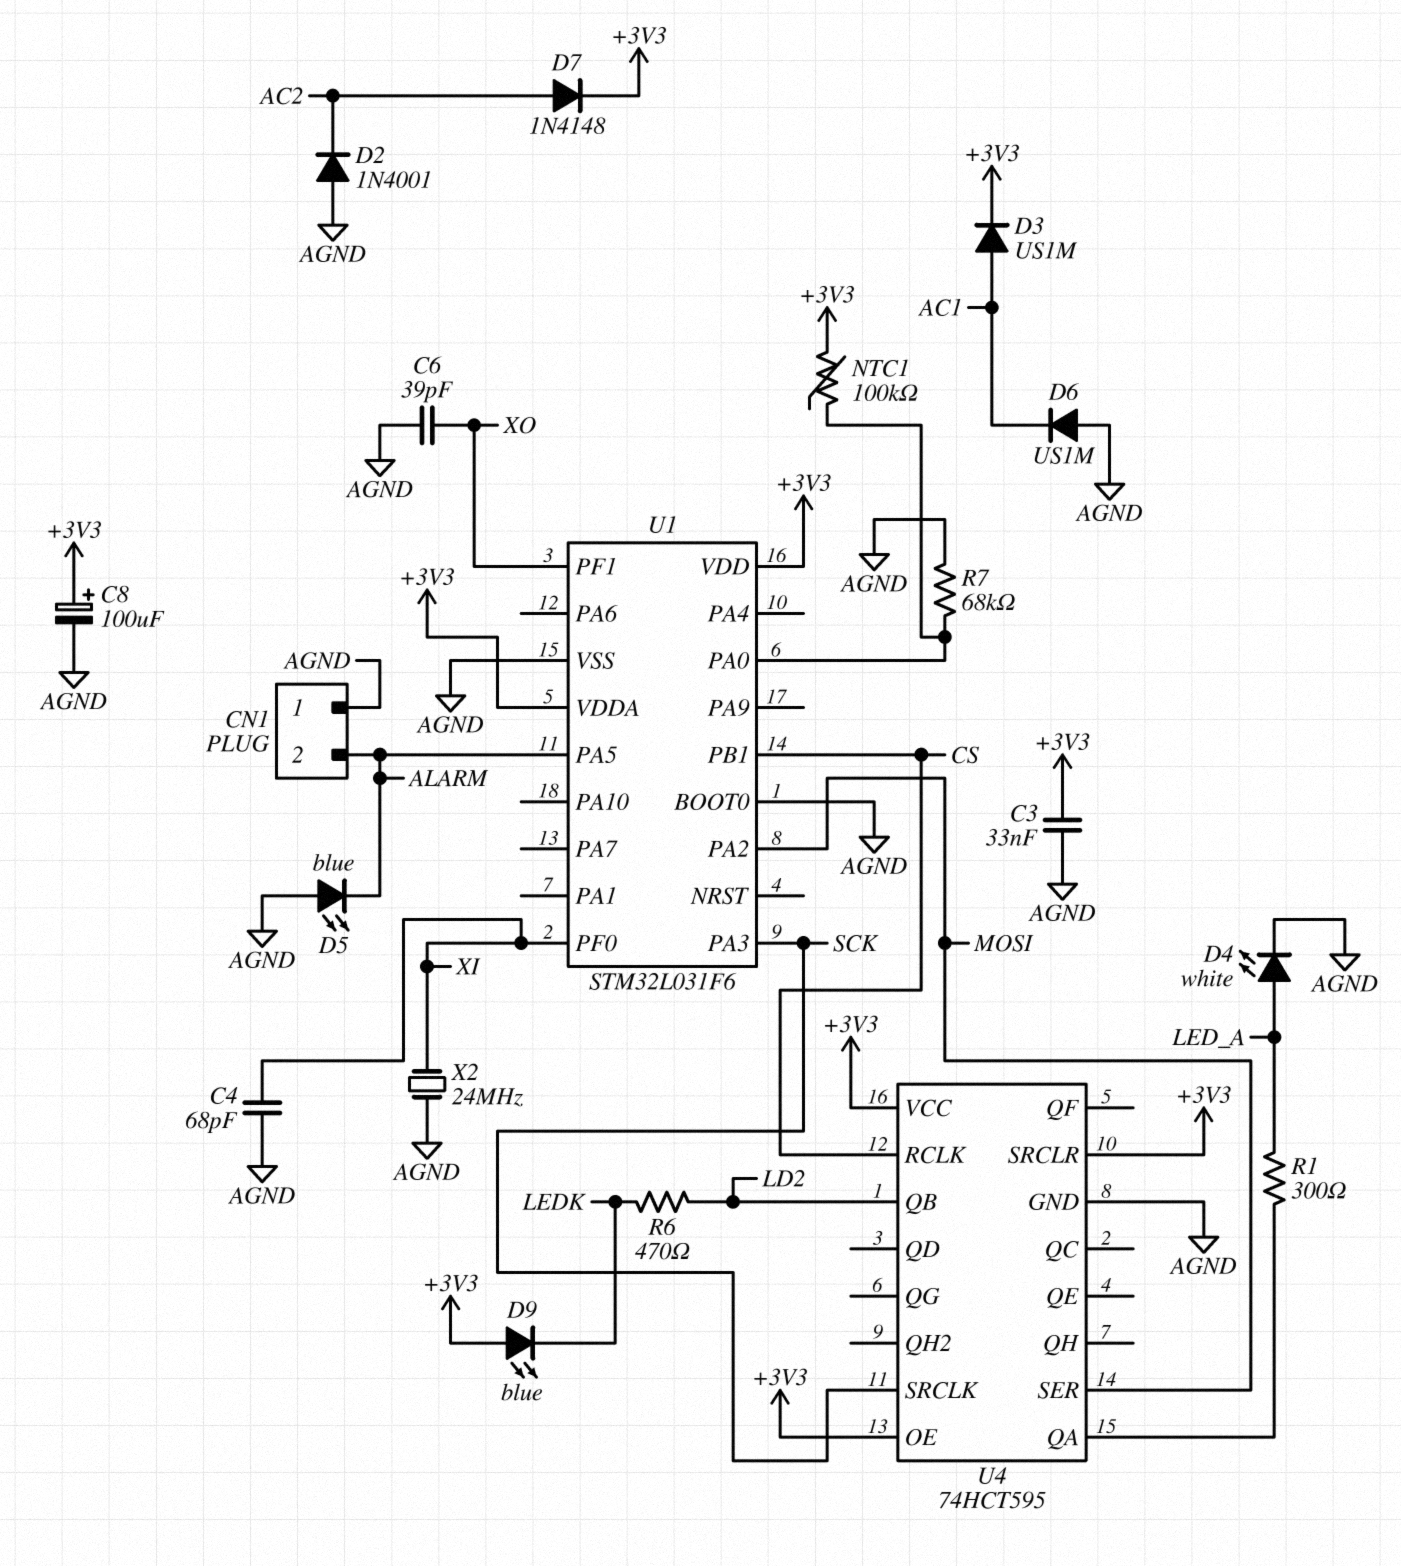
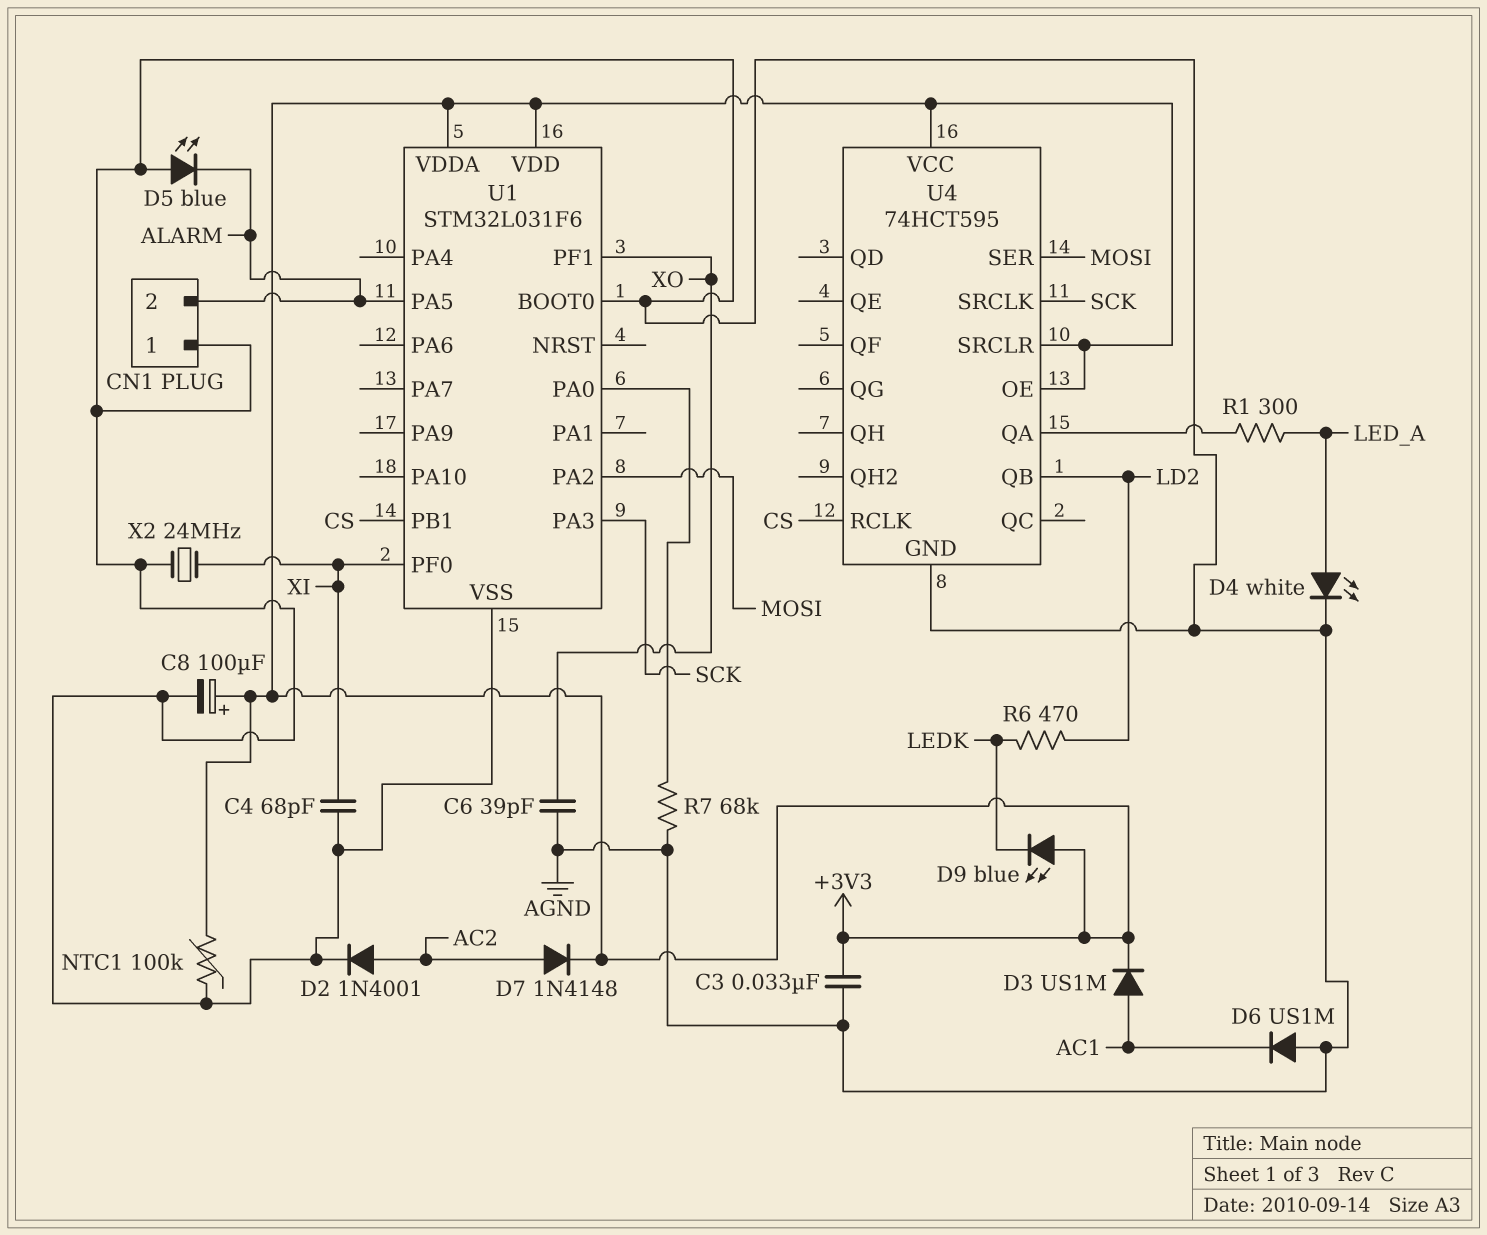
D2: diode 1N4001 (A AGND, K AC2) -> diode 1N4001 (A AC2, K AGND)
NTC1: 100k (+3V3, U1/PA0) -> 100k (+3V3, AGND)

